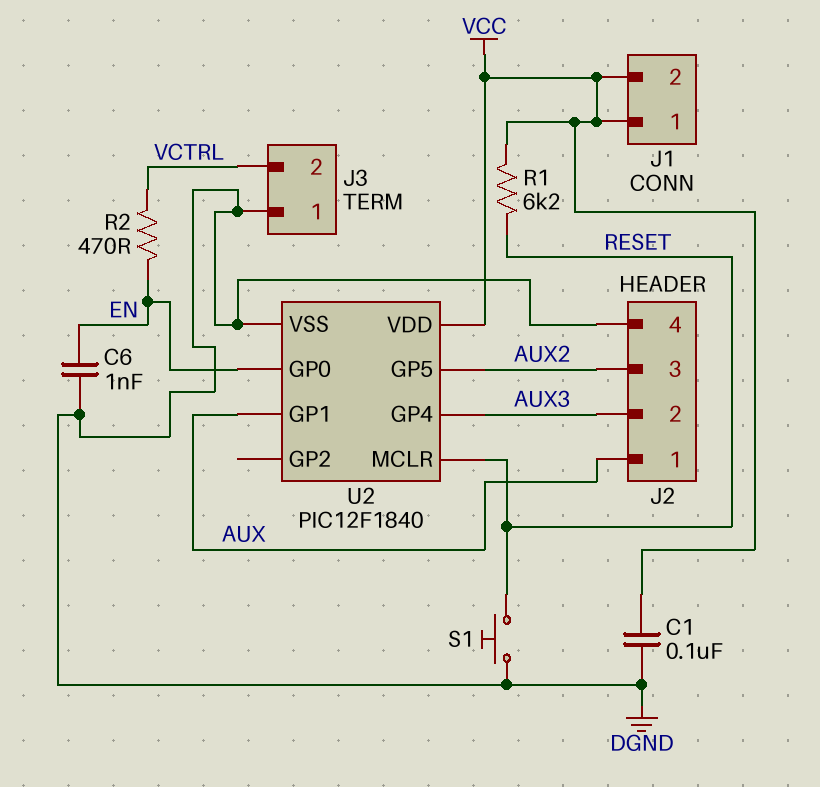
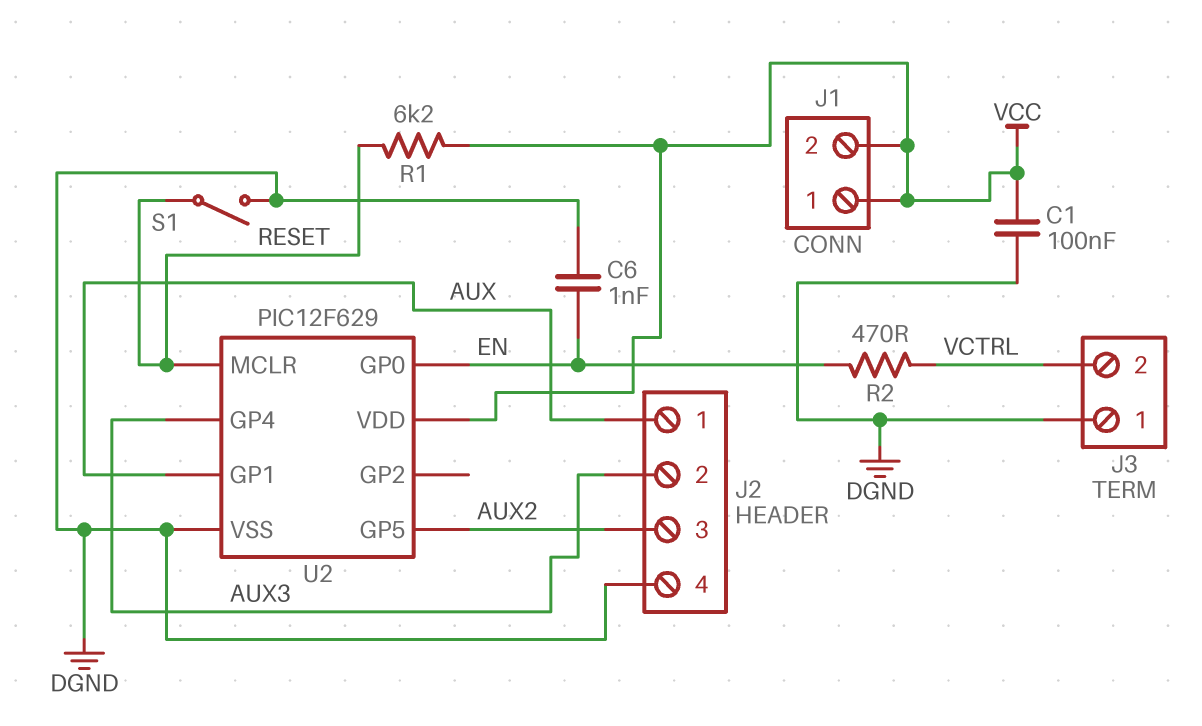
S1: button (DGND, RESET) -> switch (DGND, RESET)
U2: PIC12F1840 -> PIC12F629

